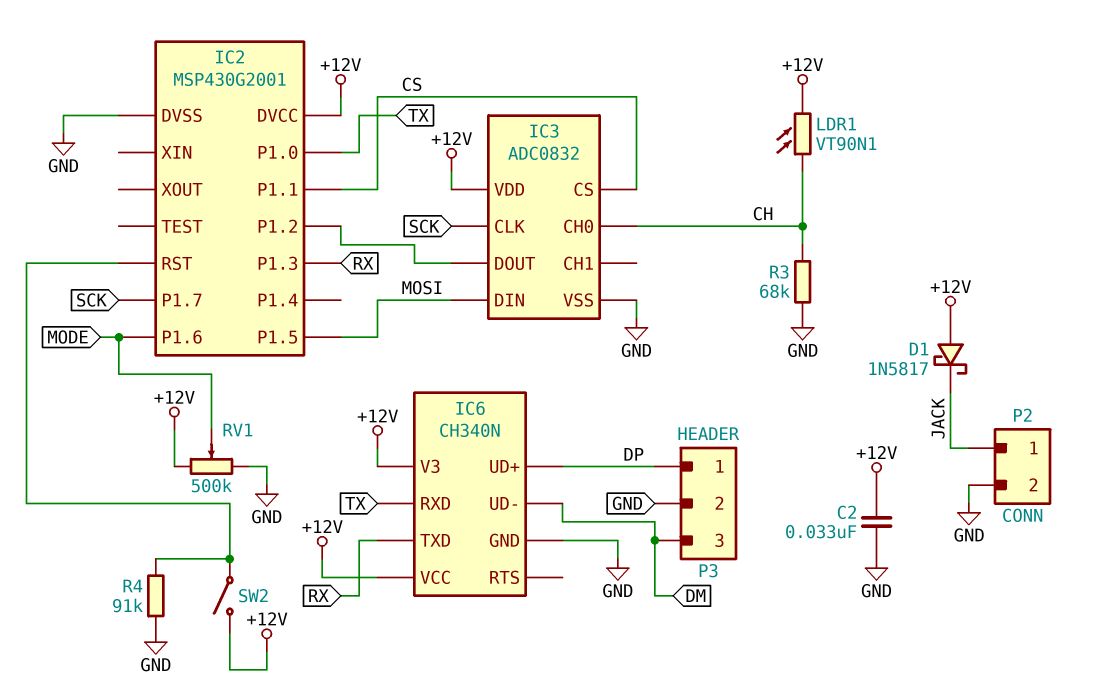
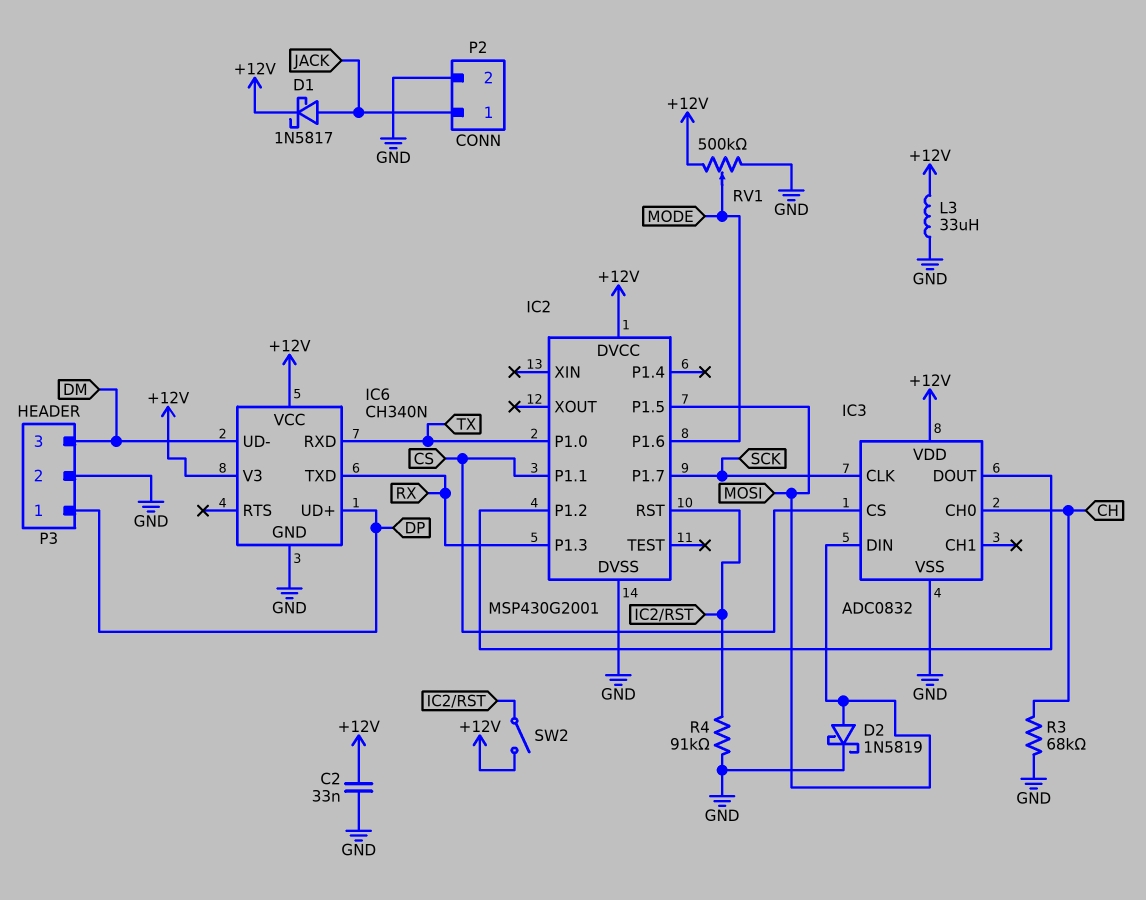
D1: schottky 1N5817 (A +12V, K JACK) -> schottky 1N5817 (A JACK, K +12V)
D2: none -> schottky 1N5819 (A MOSI, K GND)
L3: none -> 33uH (+12V, GND)
LDR1: VT90N1 (+12V, CH) -> none

